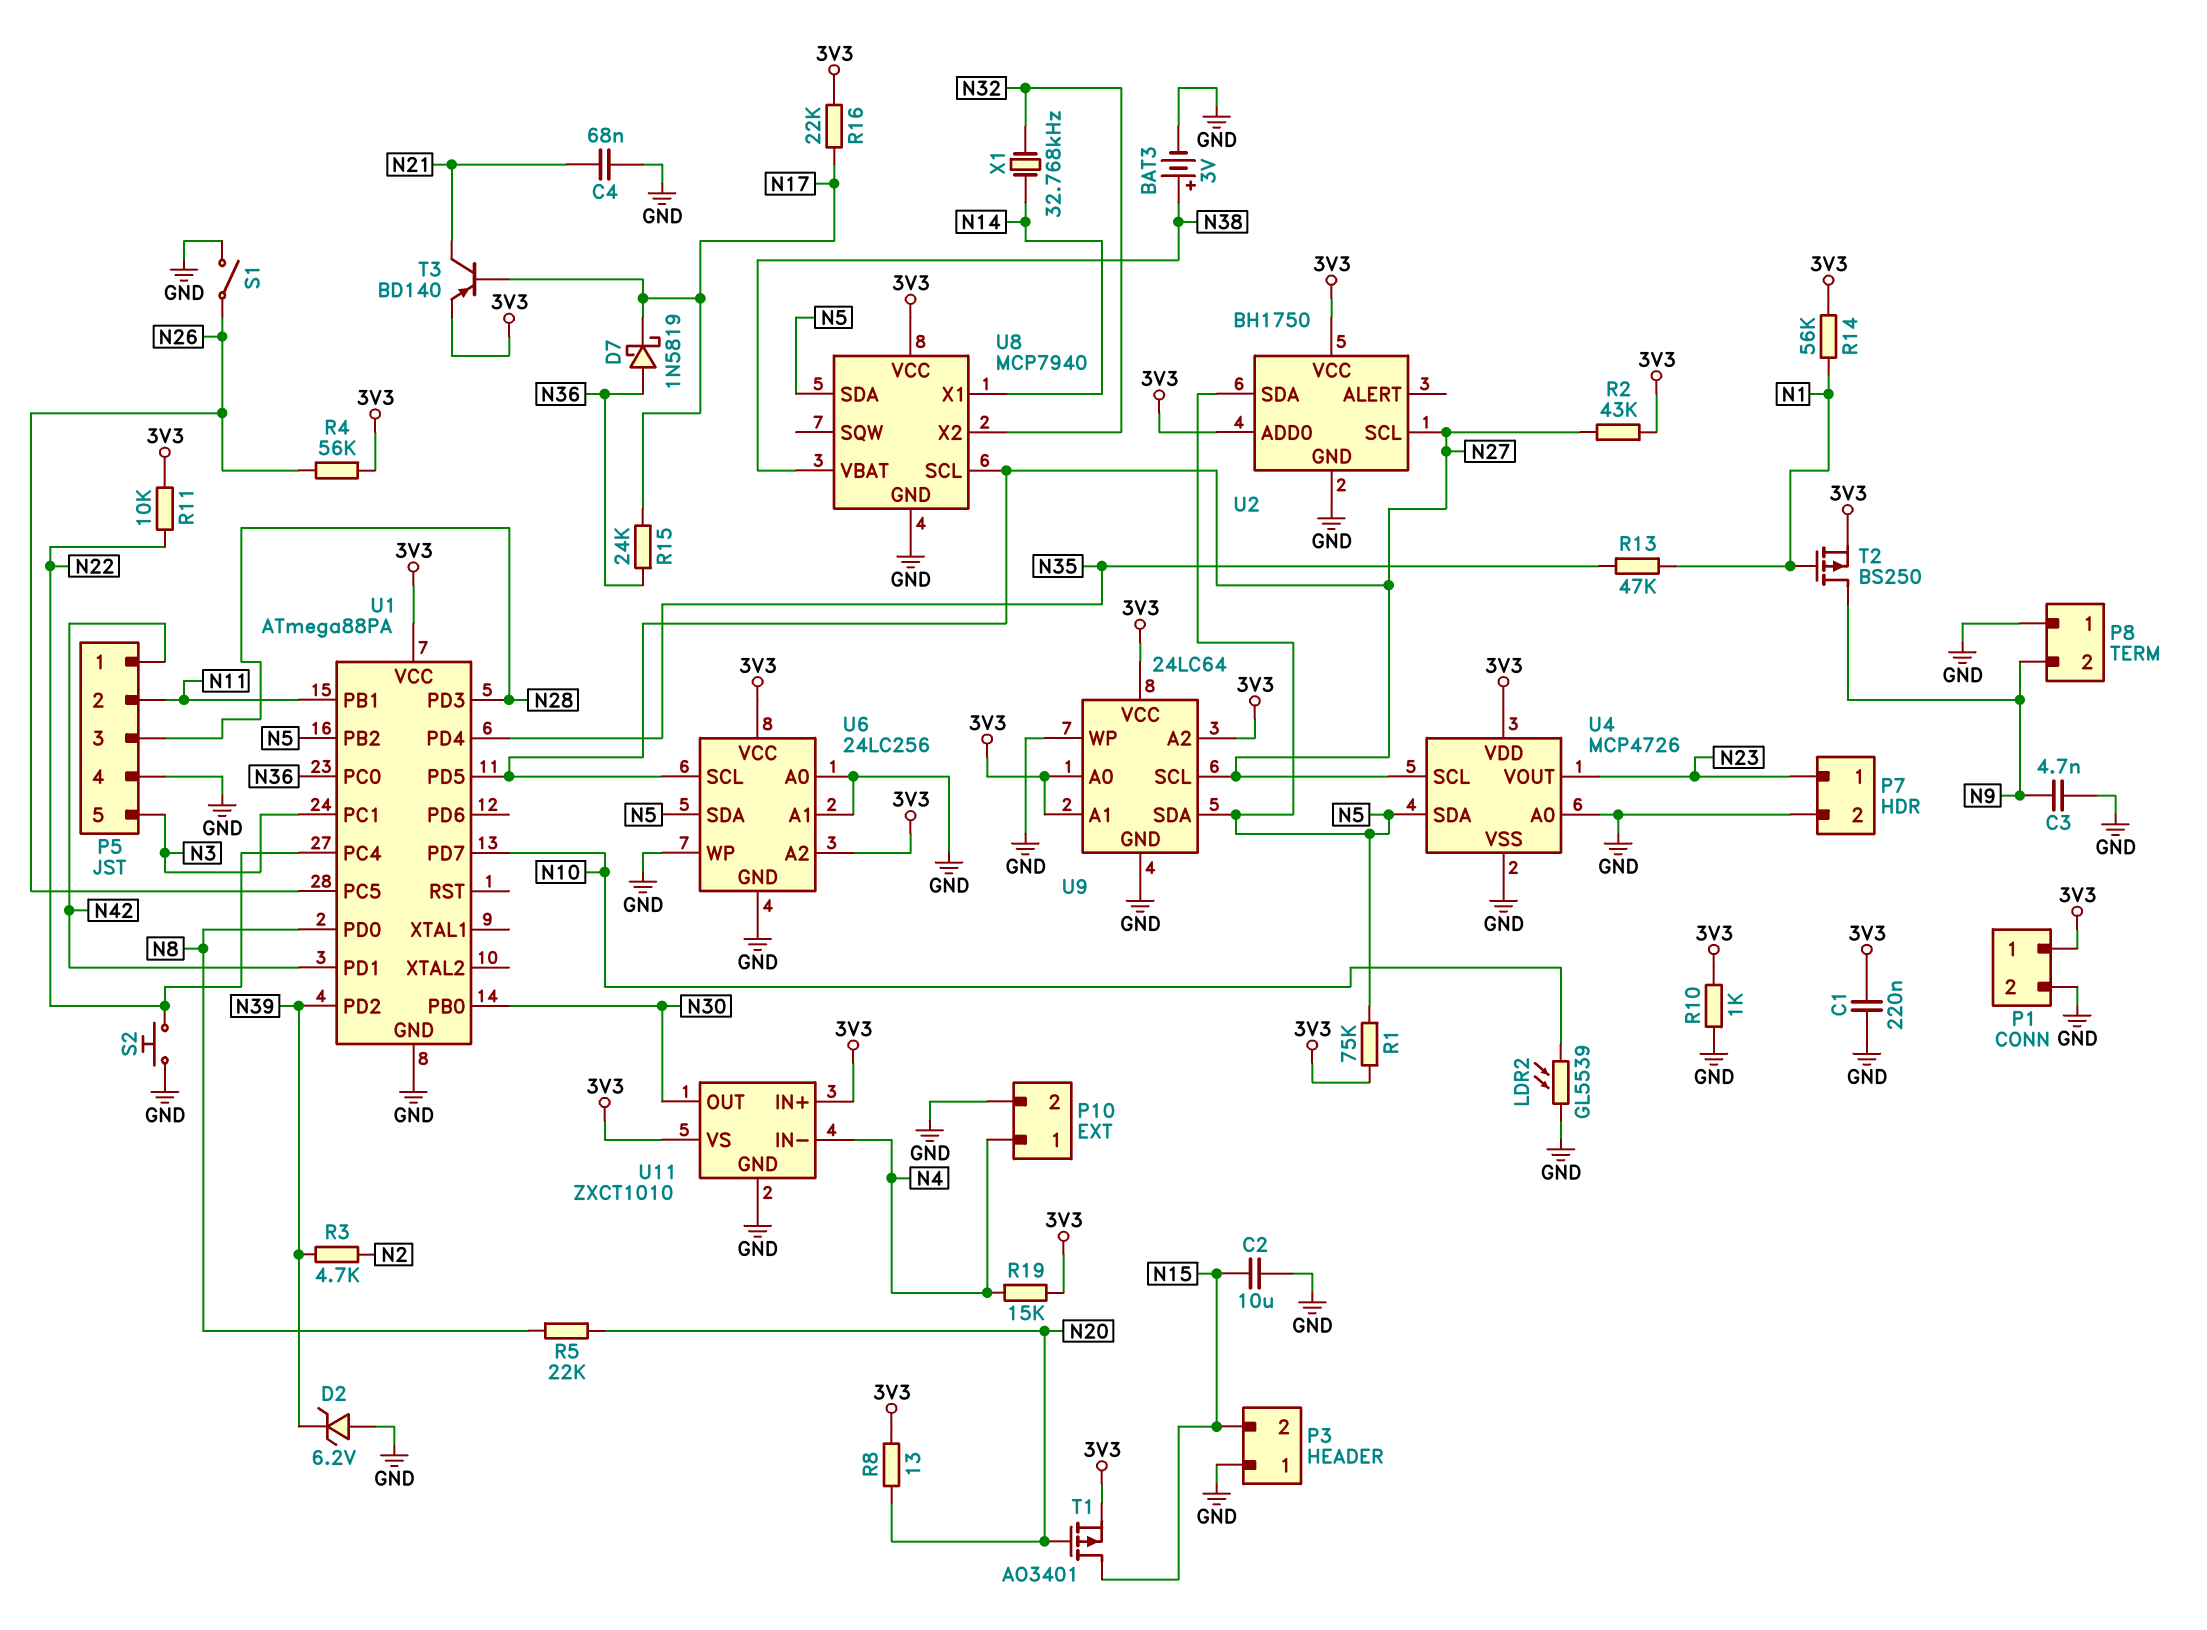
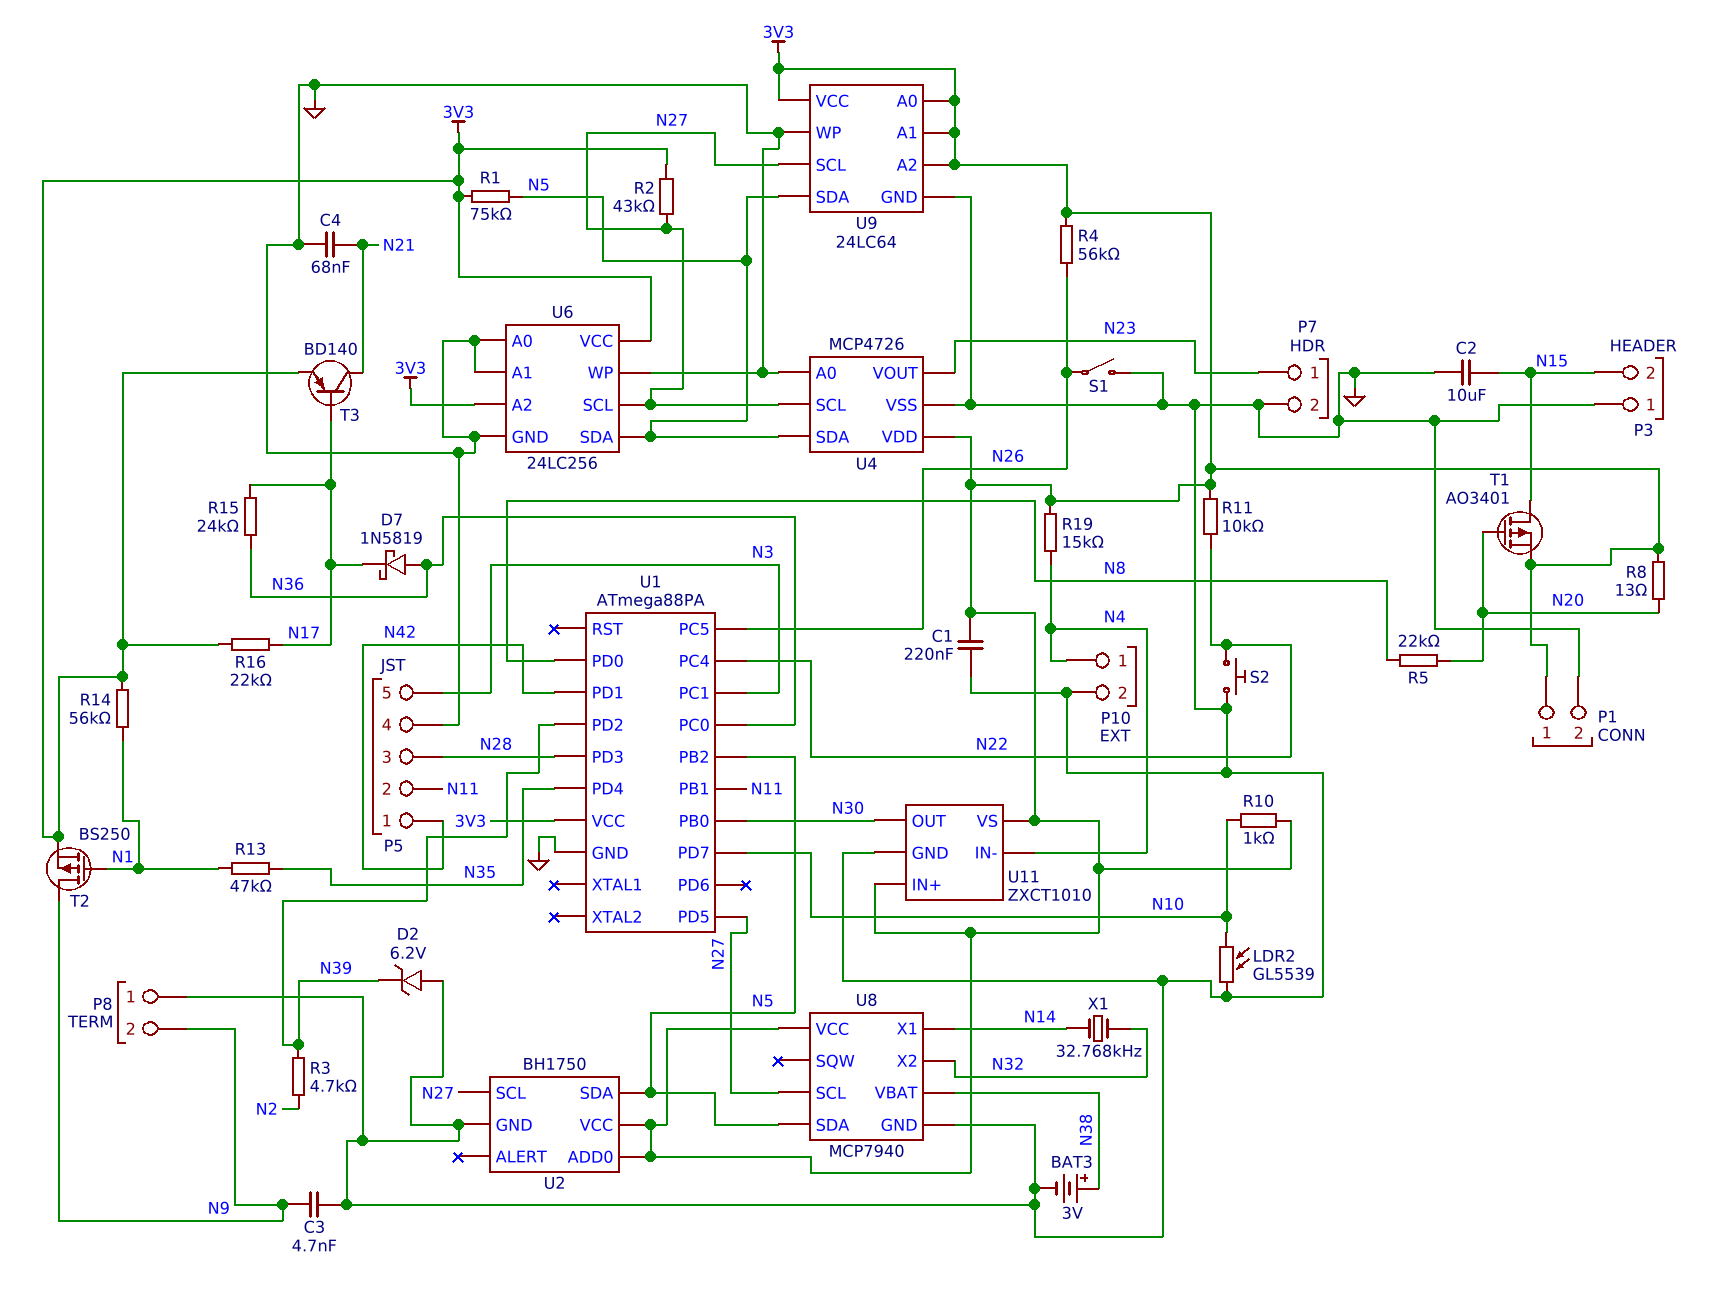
R10: 1k (3V3, GND) -> 1k (3V3, N10)

